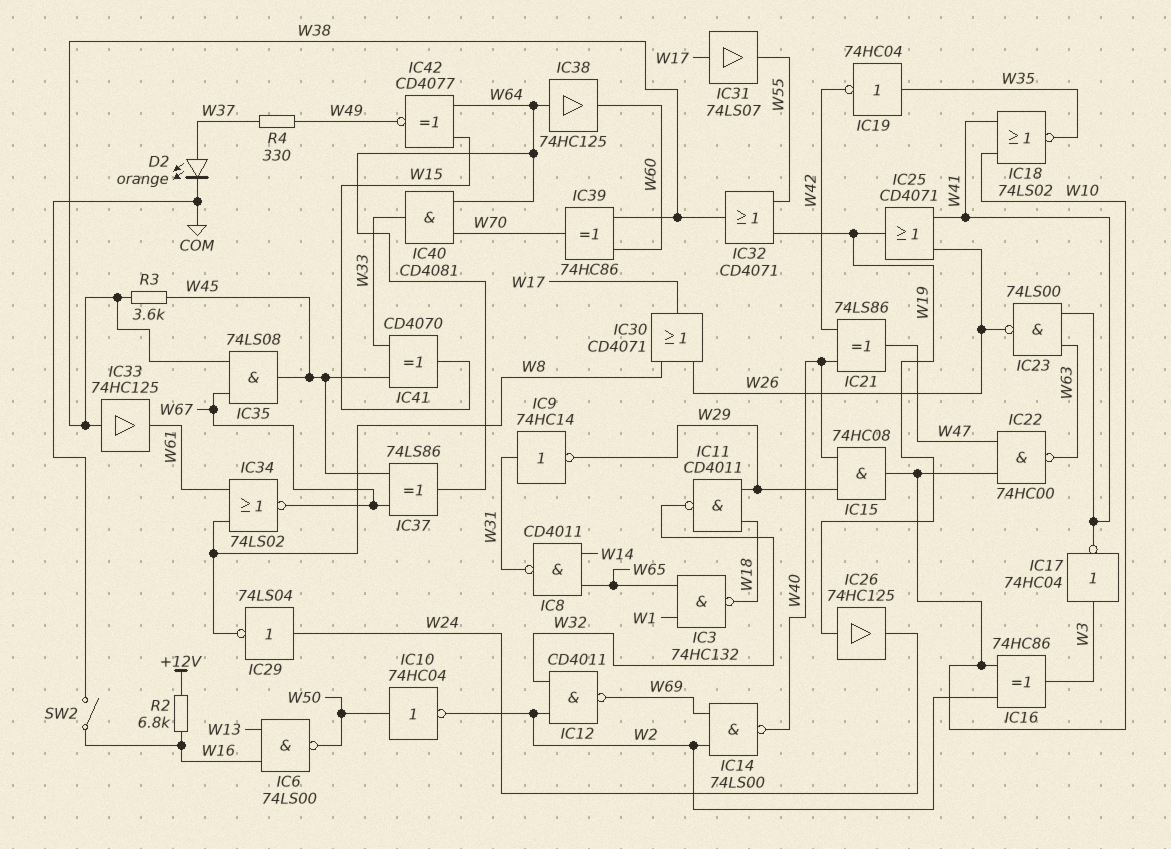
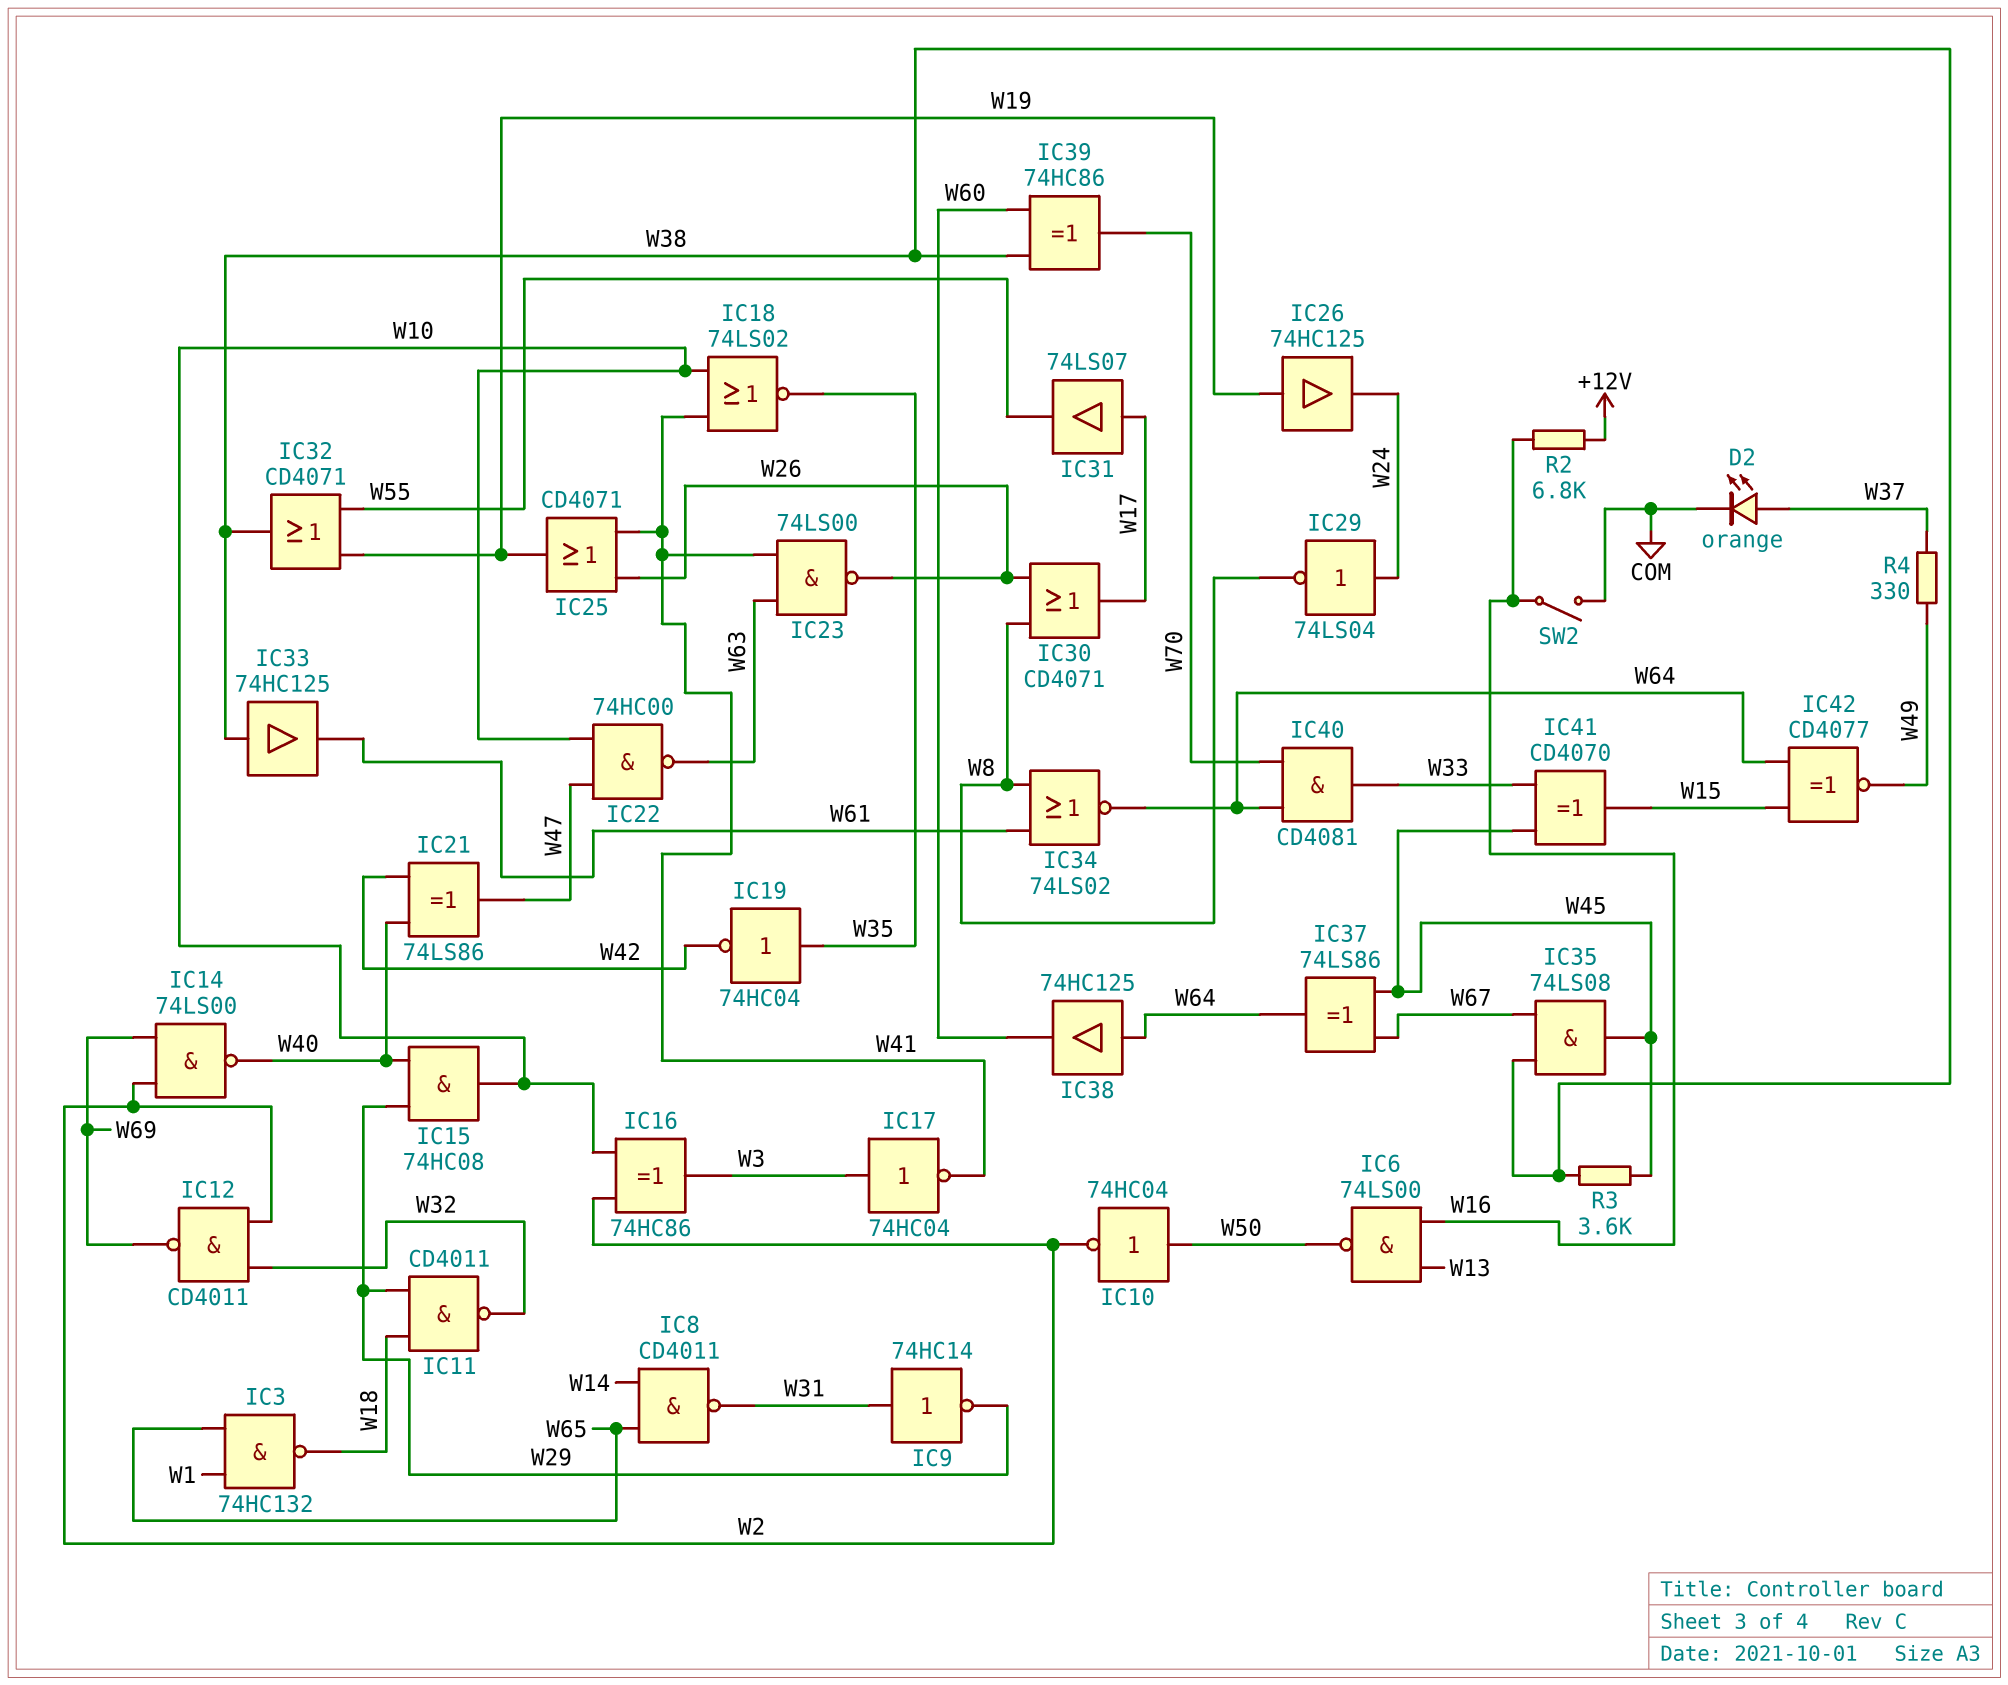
IC34: NOR 74LS02 (in W8, in W61, out W67) -> NOR 74LS02 (in W8, in W61, out W64)

